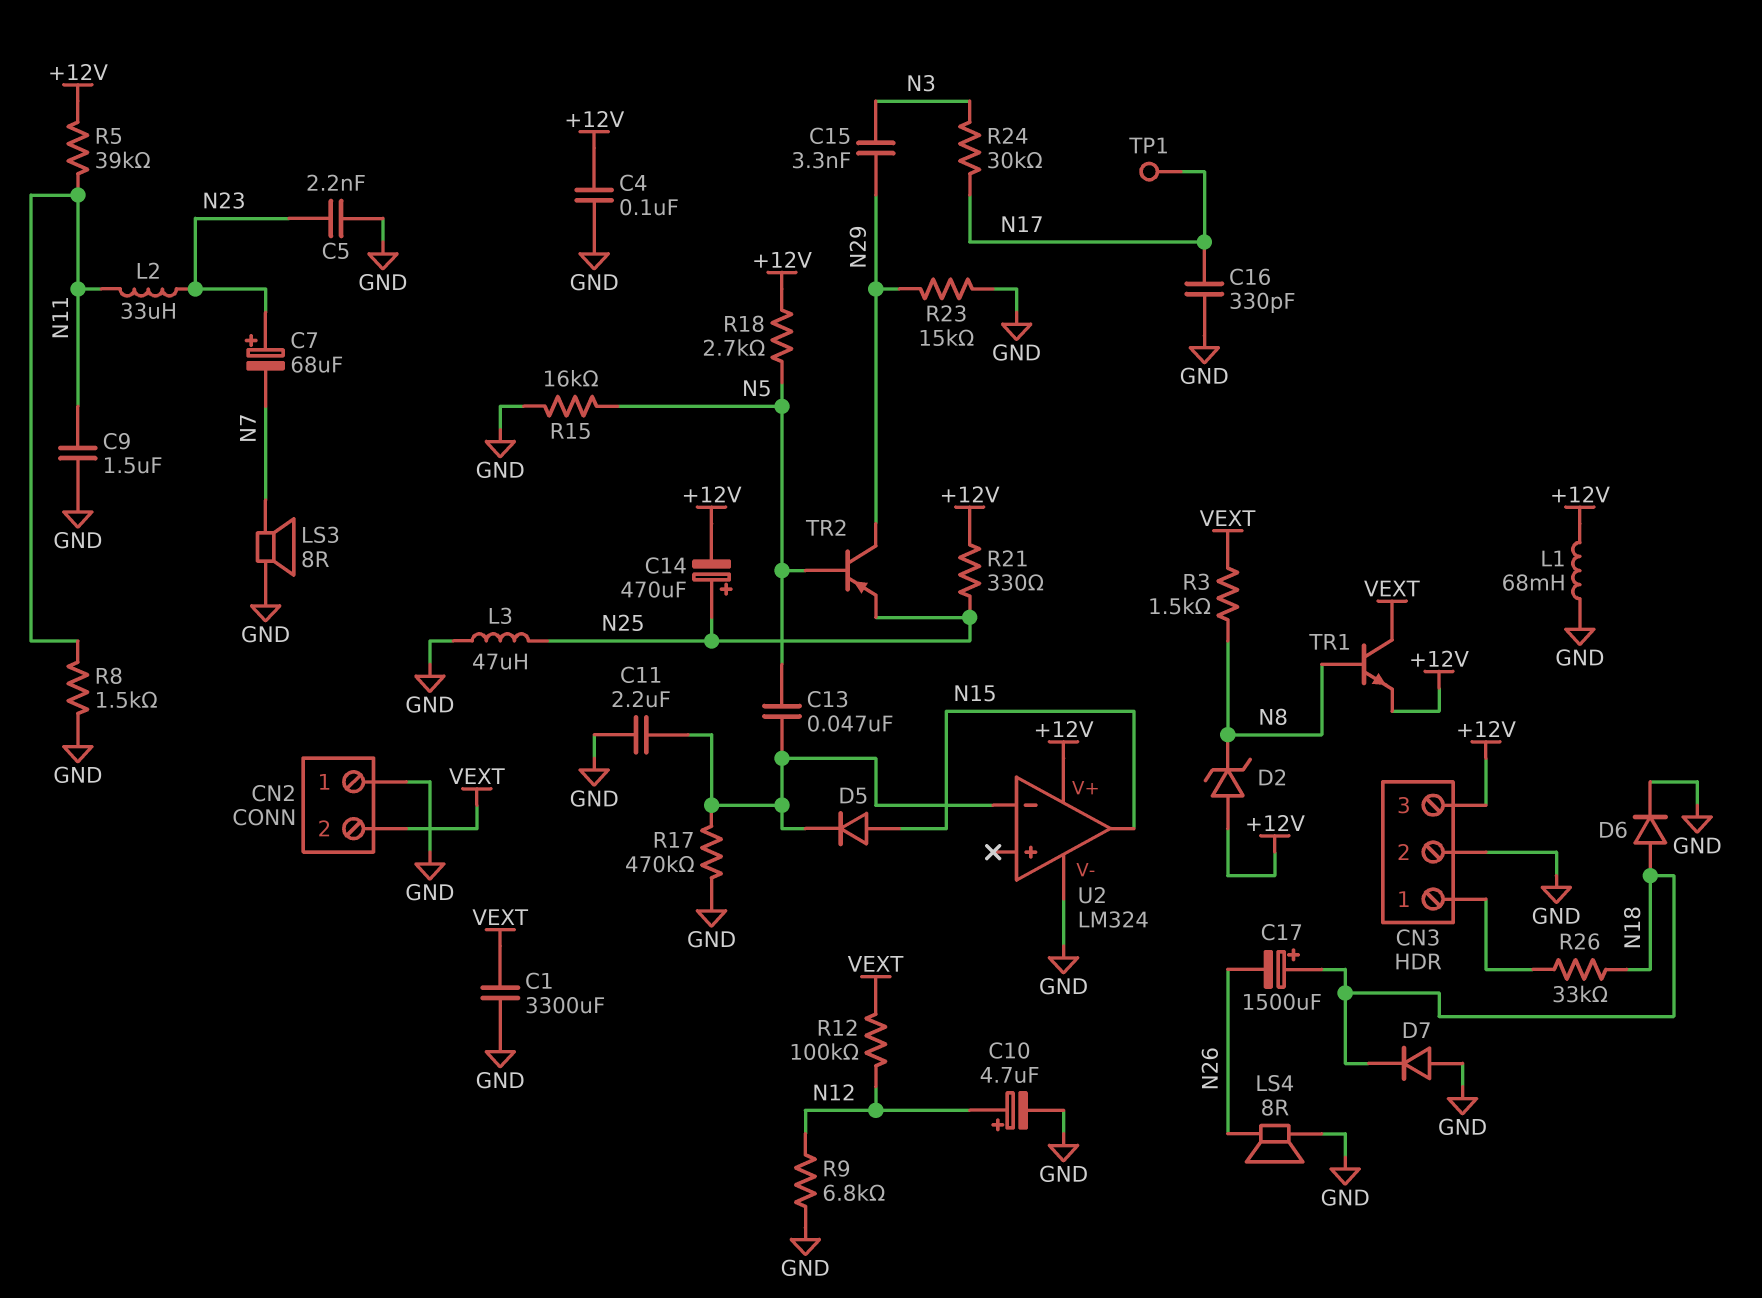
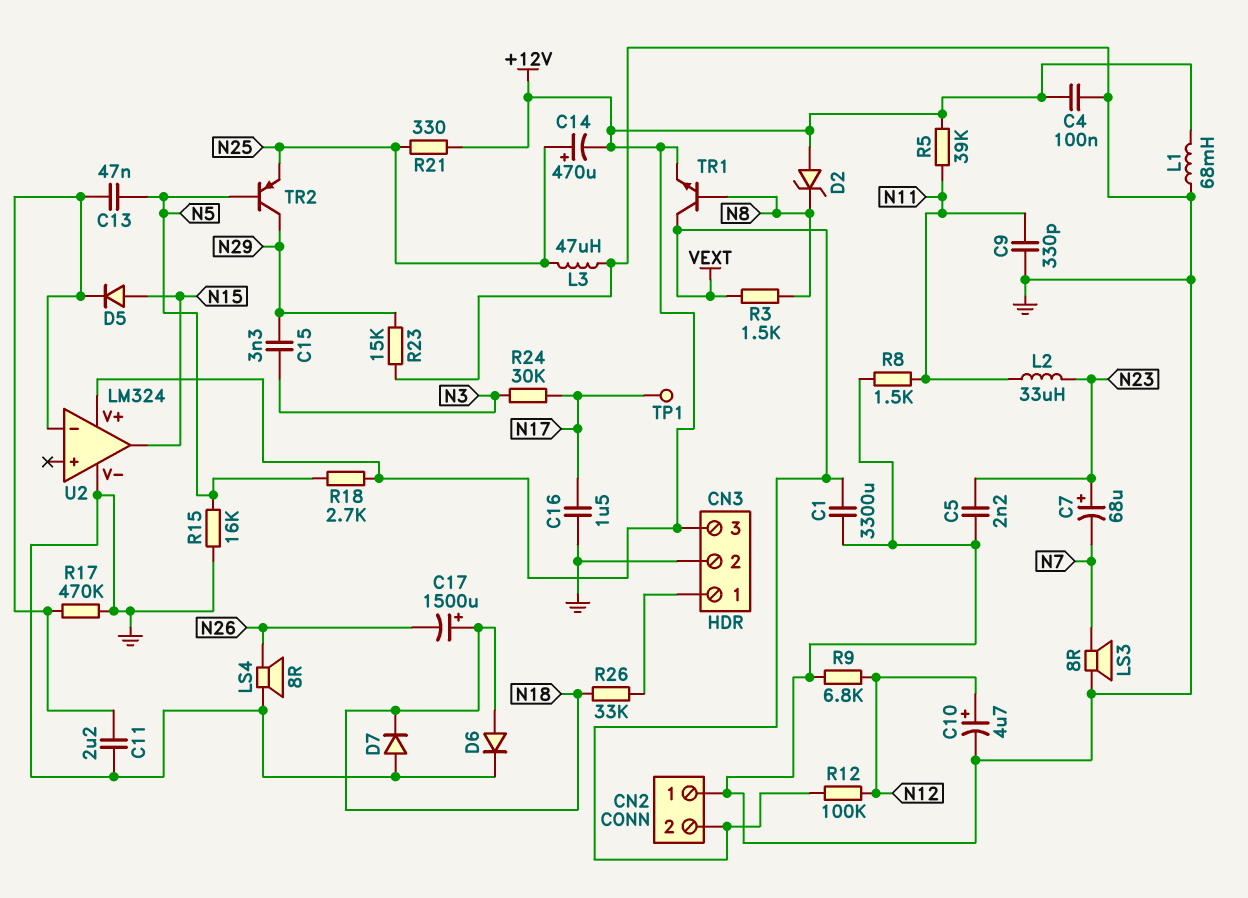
C9: 1.5uF (GND, N11) -> 330pF (GND, N11)
C16: 330pF (GND, N17) -> 1.5uF (GND, N17)

